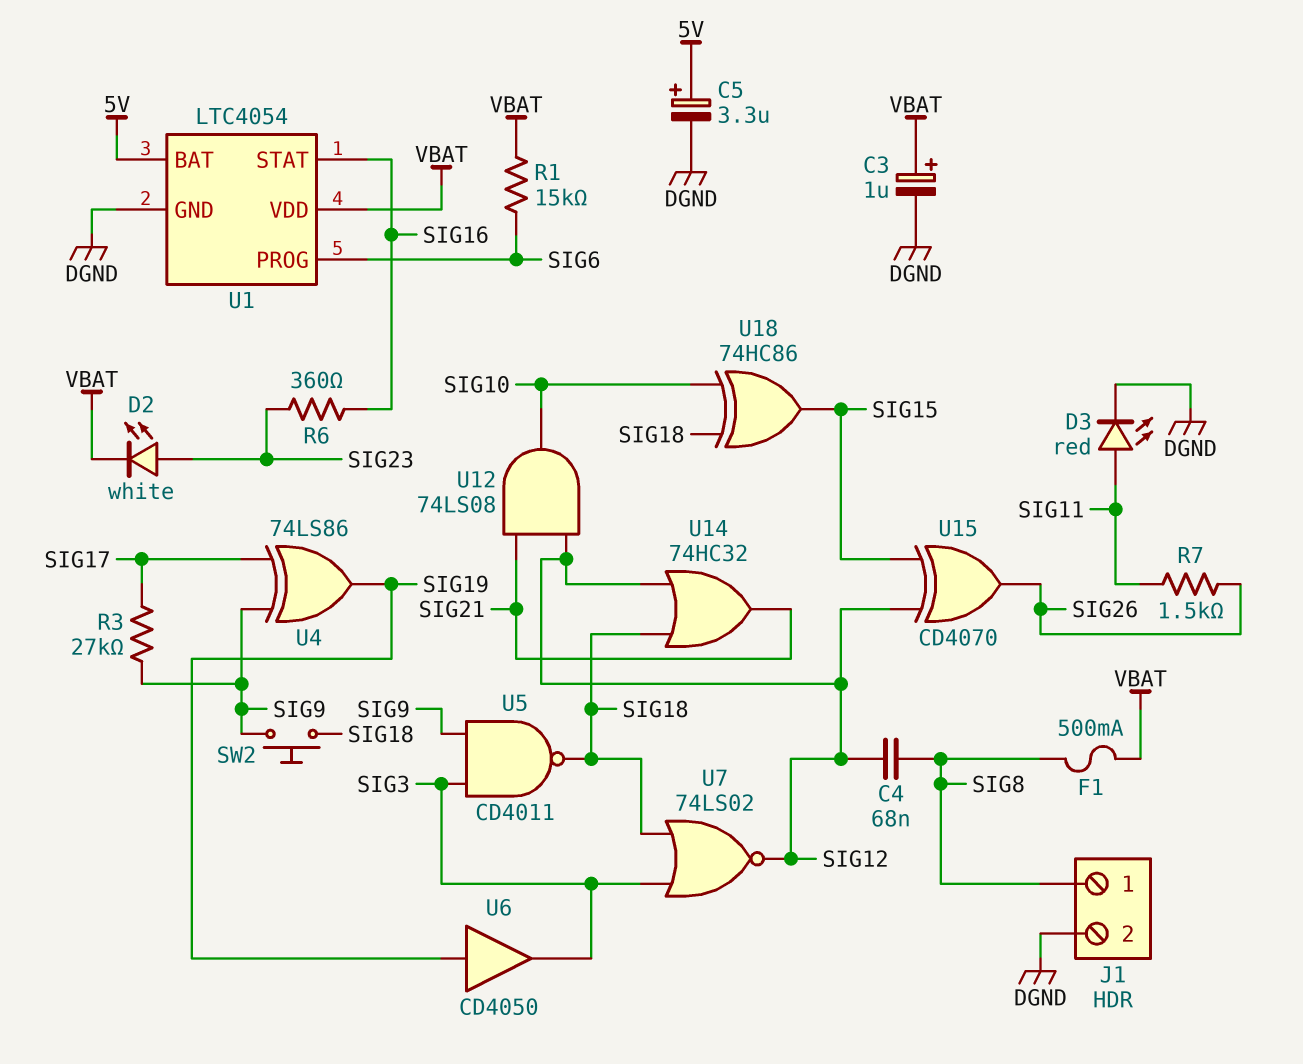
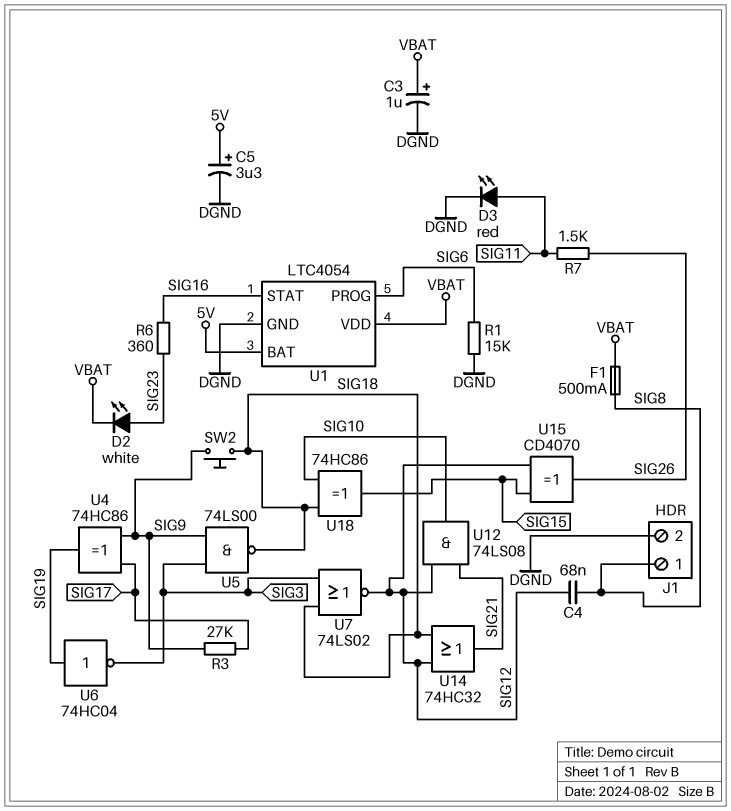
R1: 15k (SIG6, VBAT) -> 15k (DGND, SIG6)
U4: XOR 74LS86 (in SIG9, in SIG17, out SIG19) -> XOR 74HC86 (in SIG9, in SIG17, out SIG19)
U5: NAND CD4011 (in SIG3, in SIG9, out SIG18) -> NAND 74LS00 (in SIG3, in SIG9, out SIG18)
U6: buffer CD4050 (in SIG19, out SIG3) -> NOT 74HC04 (in SIG19, out SIG3)

